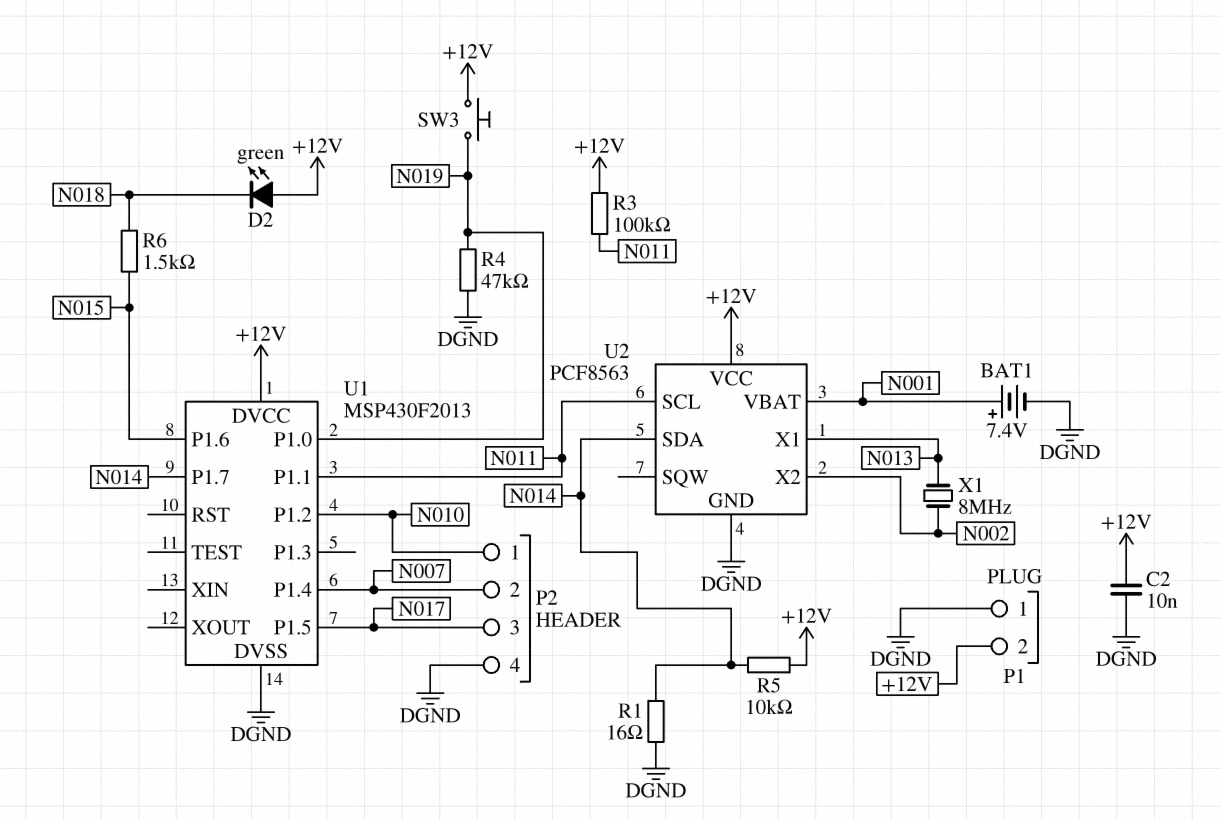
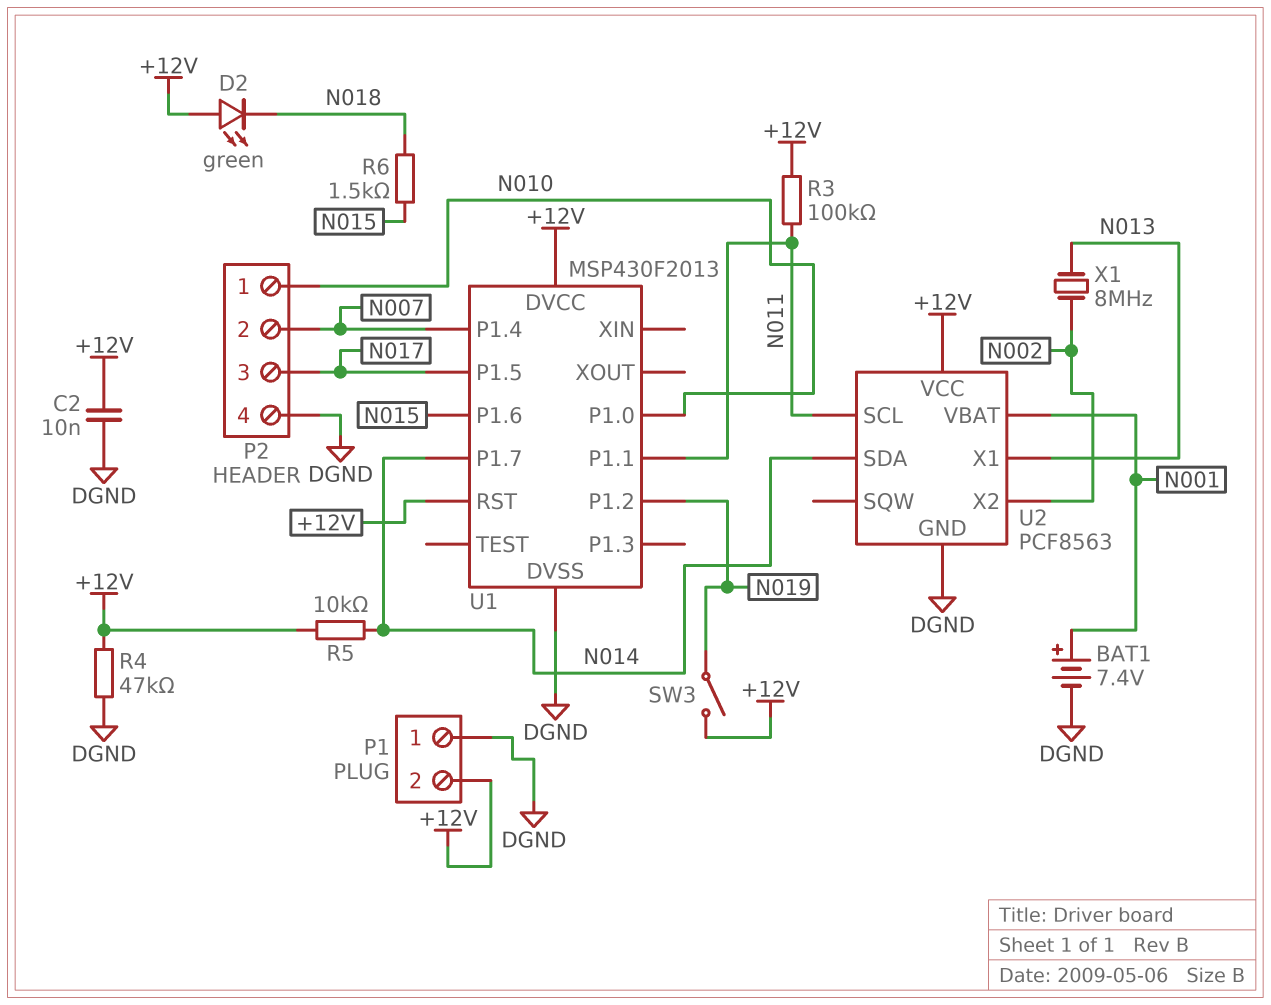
R1: 16 (DGND, N014) -> none
R4: 47k (DGND, N019) -> 47k (+12V, DGND)
SW3: button (+12V, N019) -> switch (+12V, N019)
U1 pin P1.0: N019 -> N010
U1 pin P1.2: N010 -> N019
U1 pin RST: none -> +12V

